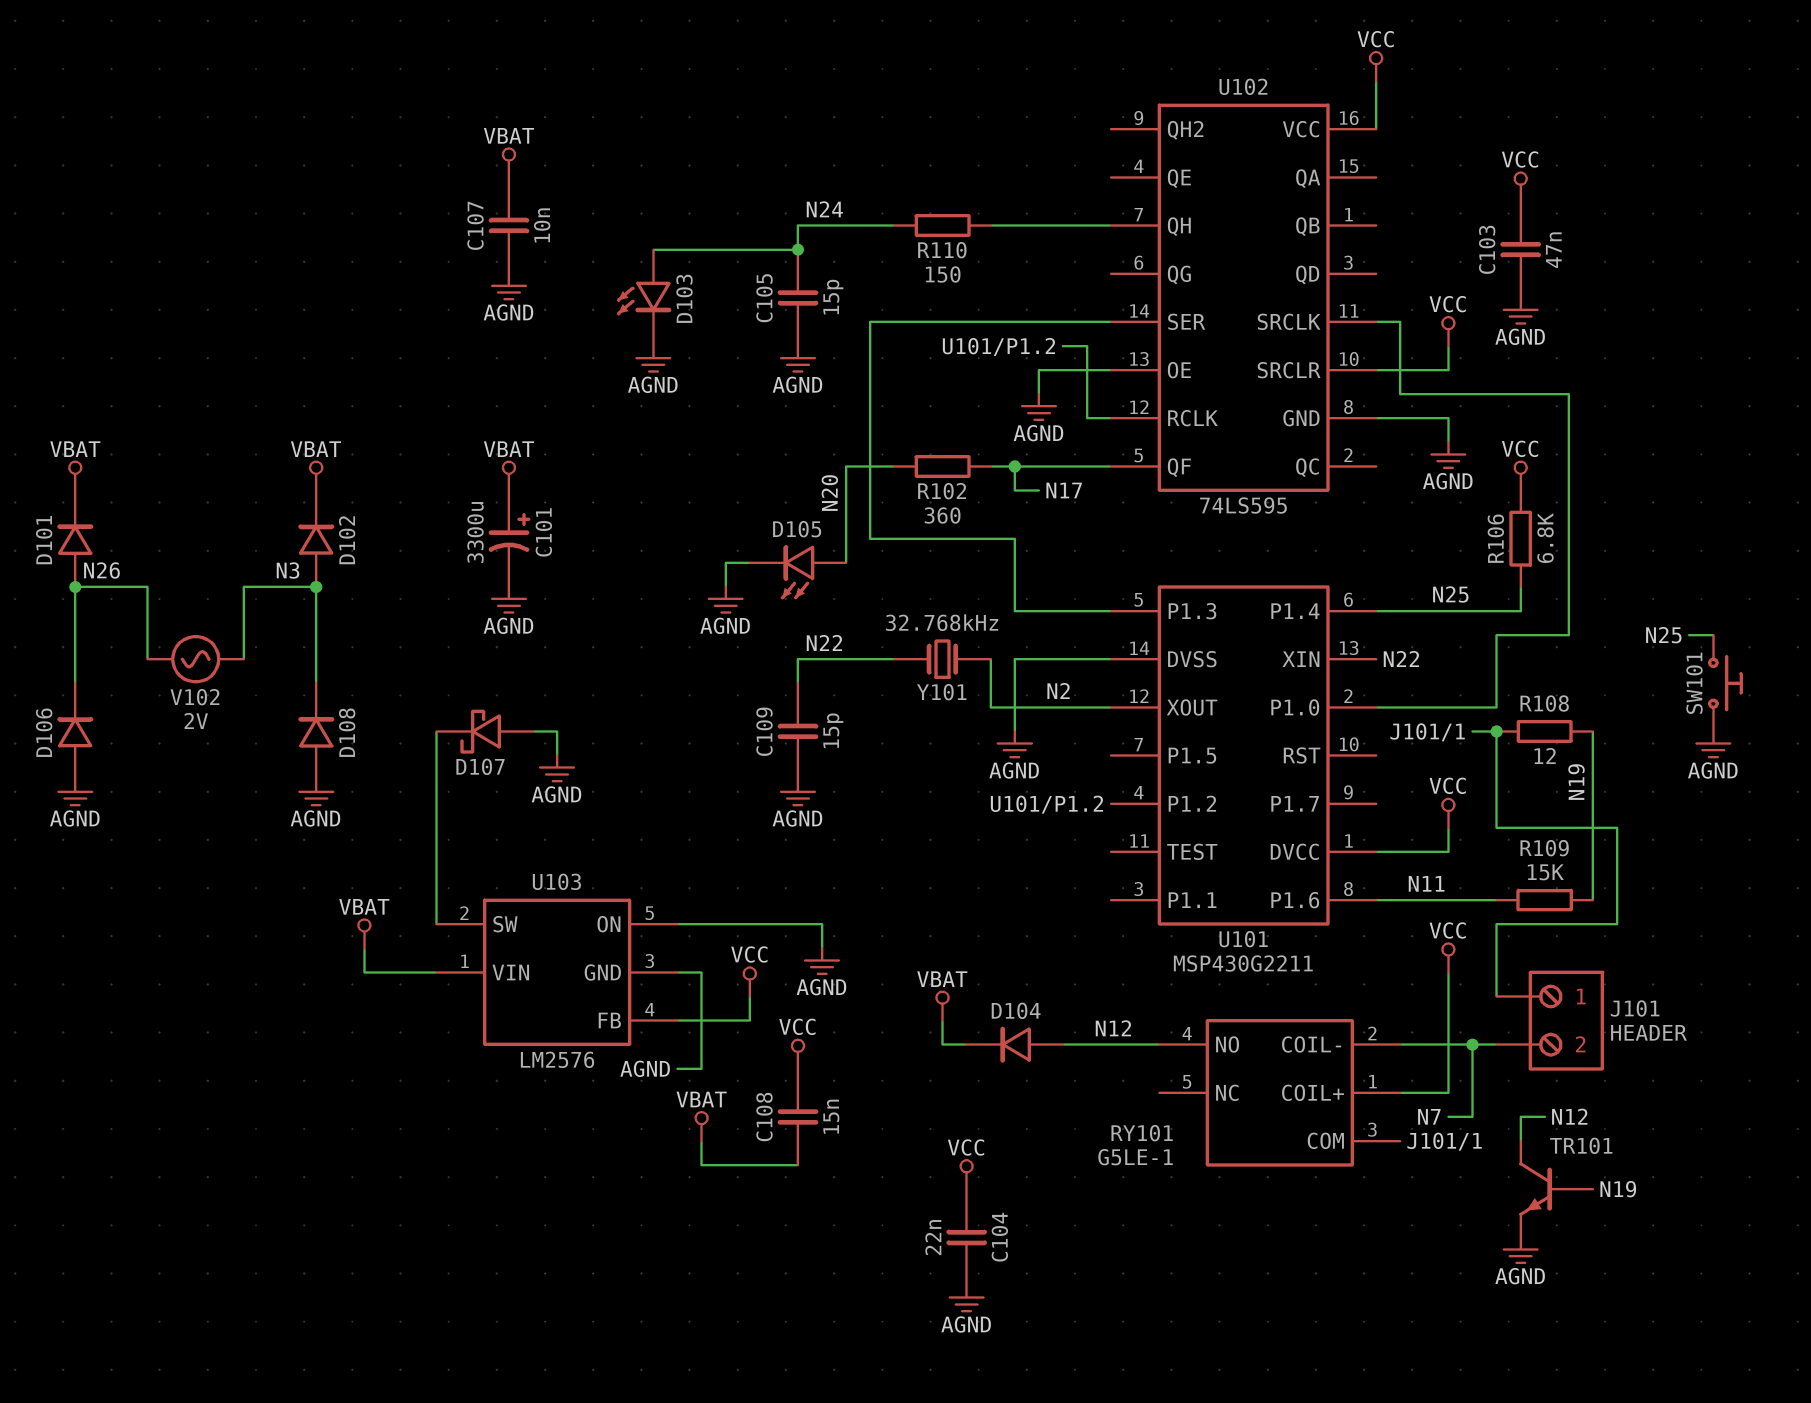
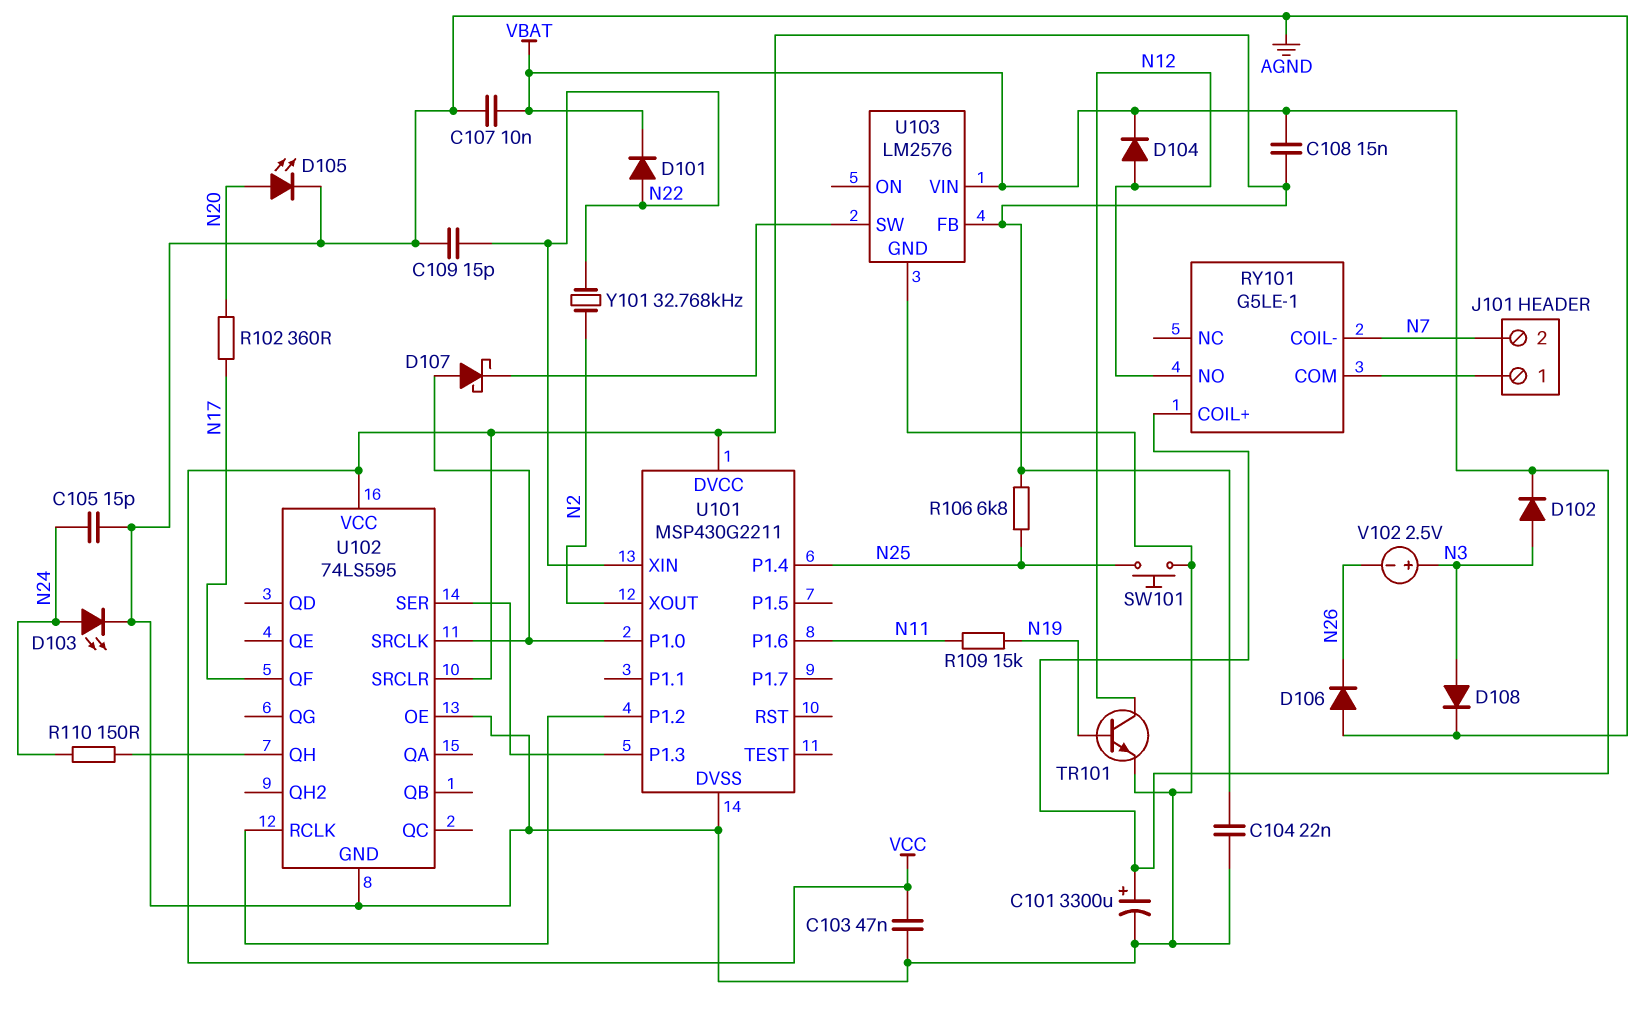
D101: diode (A N26, K VBAT) -> diode (A N22, K VBAT)
D107: schottky (A AGND, K U103/SW) -> schottky (A U101/P1.0, K U103/SW)
D108: diode (A AGND, K N3) -> diode (A N3, K AGND)
R108: 12 (J101/1, N19) -> none
RY101 pin COIL+: VCC -> VBAT
U103 pin ON: AGND -> none
V102: AC 2V (N3, N26) -> 2.5V (plus N3, minus N26)

